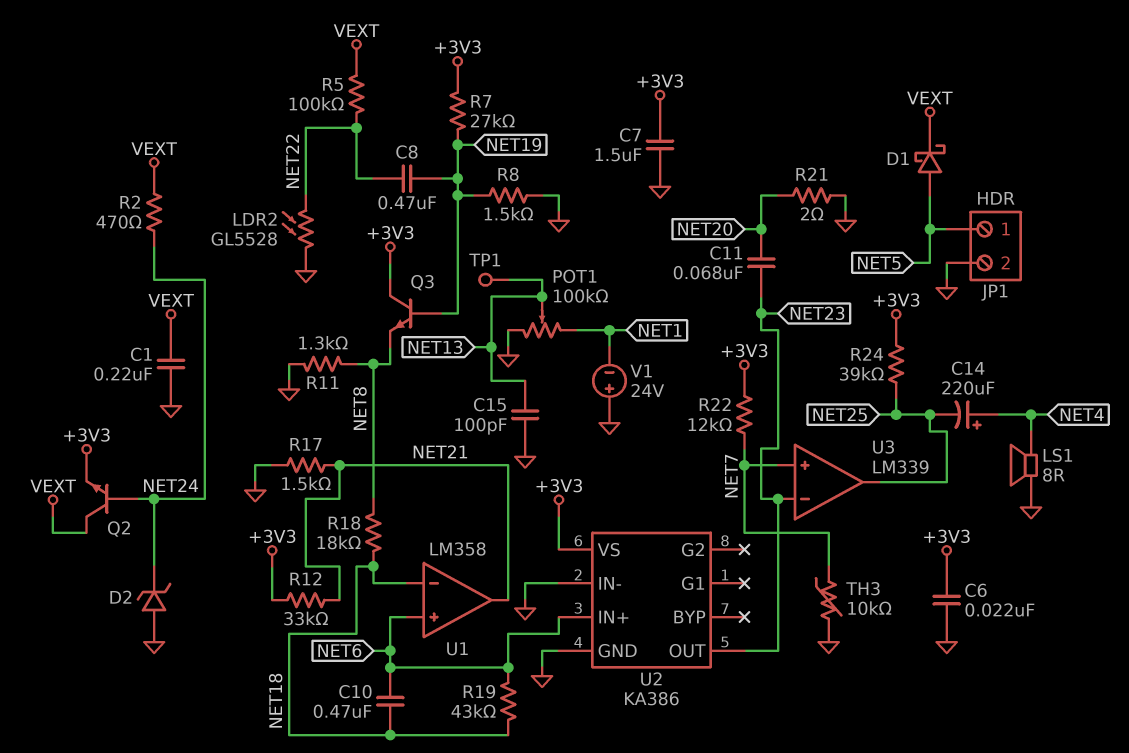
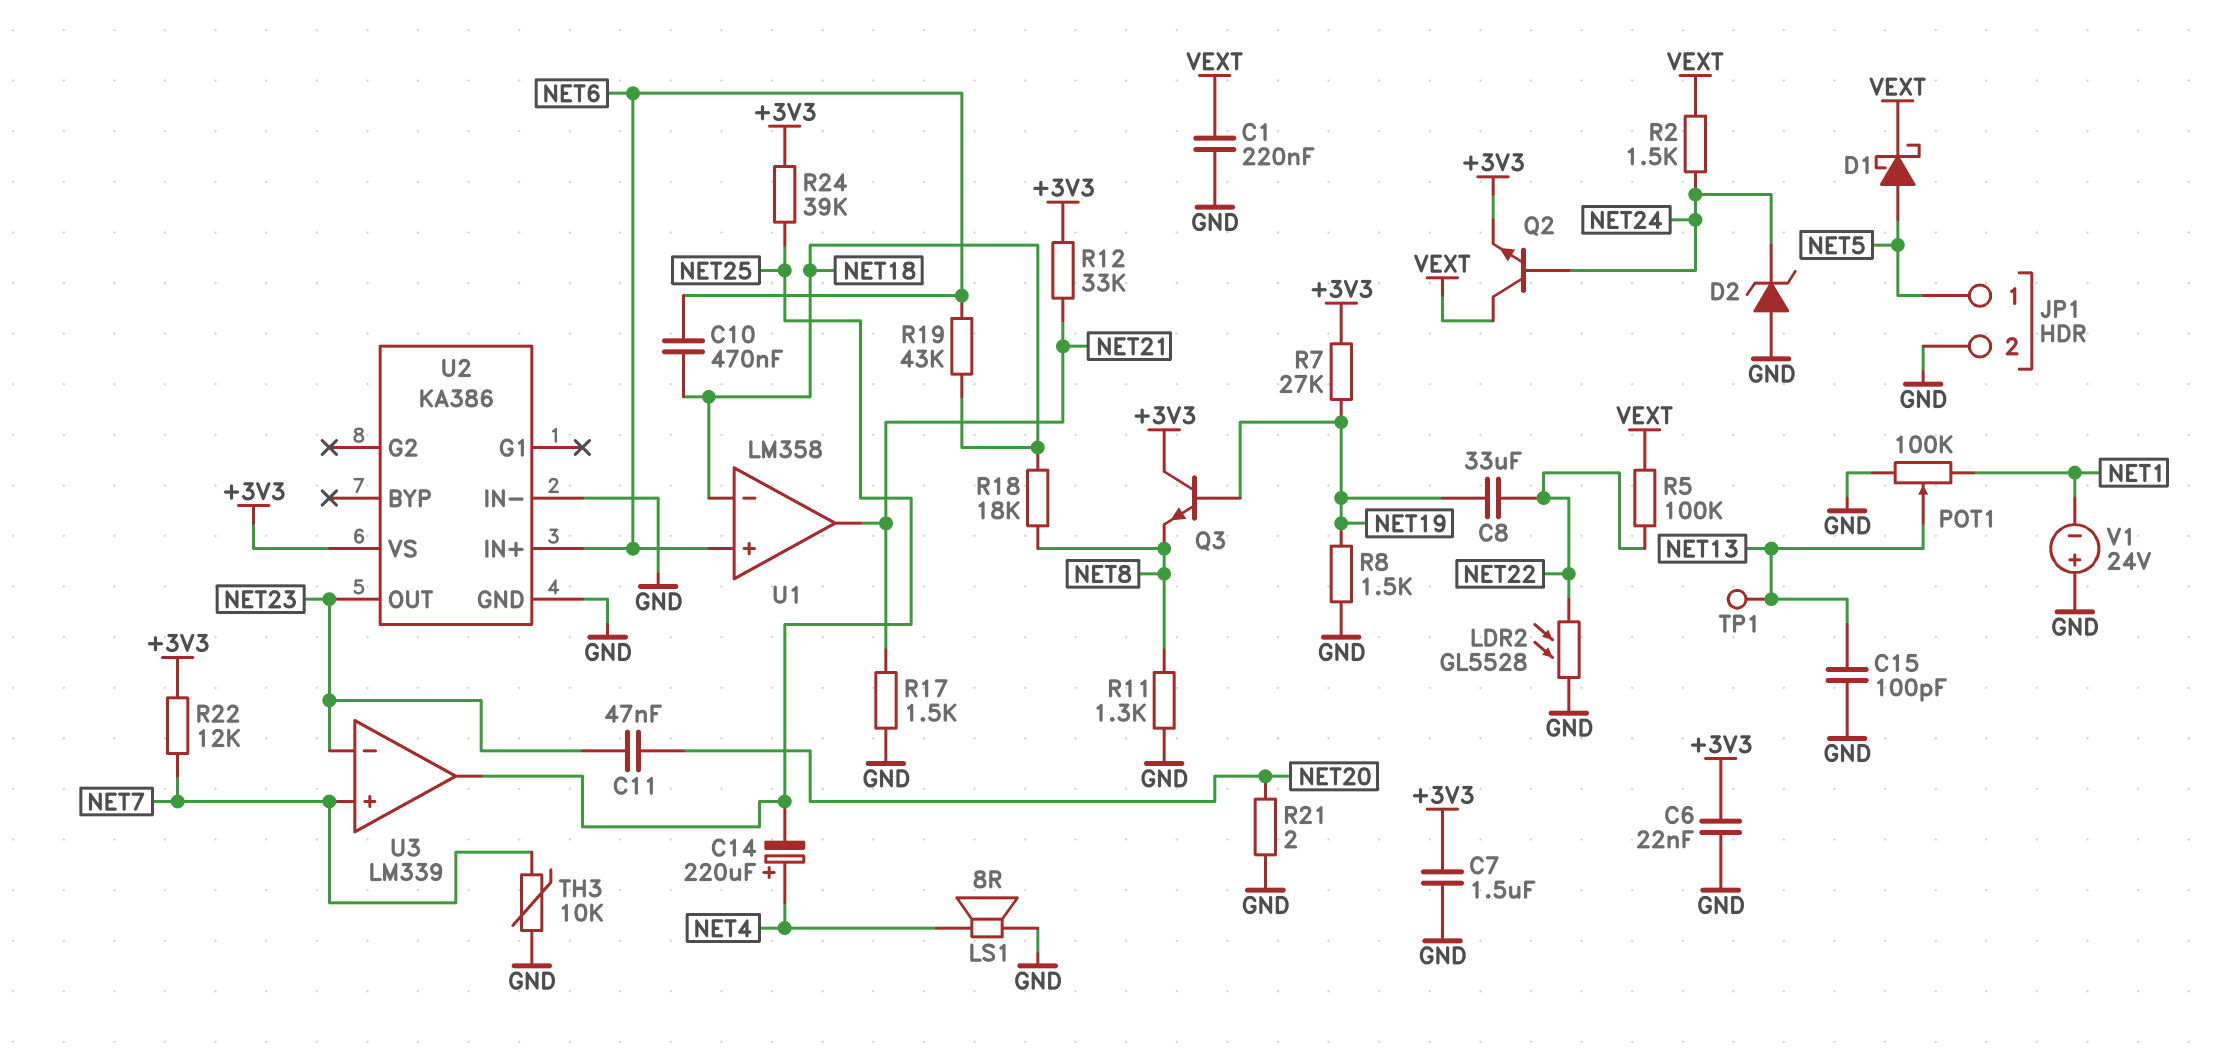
C8: 470nF (NET19, NET22) -> 33uF (NET19, NET22)
C11: 68nF (NET20, NET23) -> 47nF (NET20, NET23)
R2: 470 (NET24, VEXT) -> 1.5k (NET24, VEXT)

